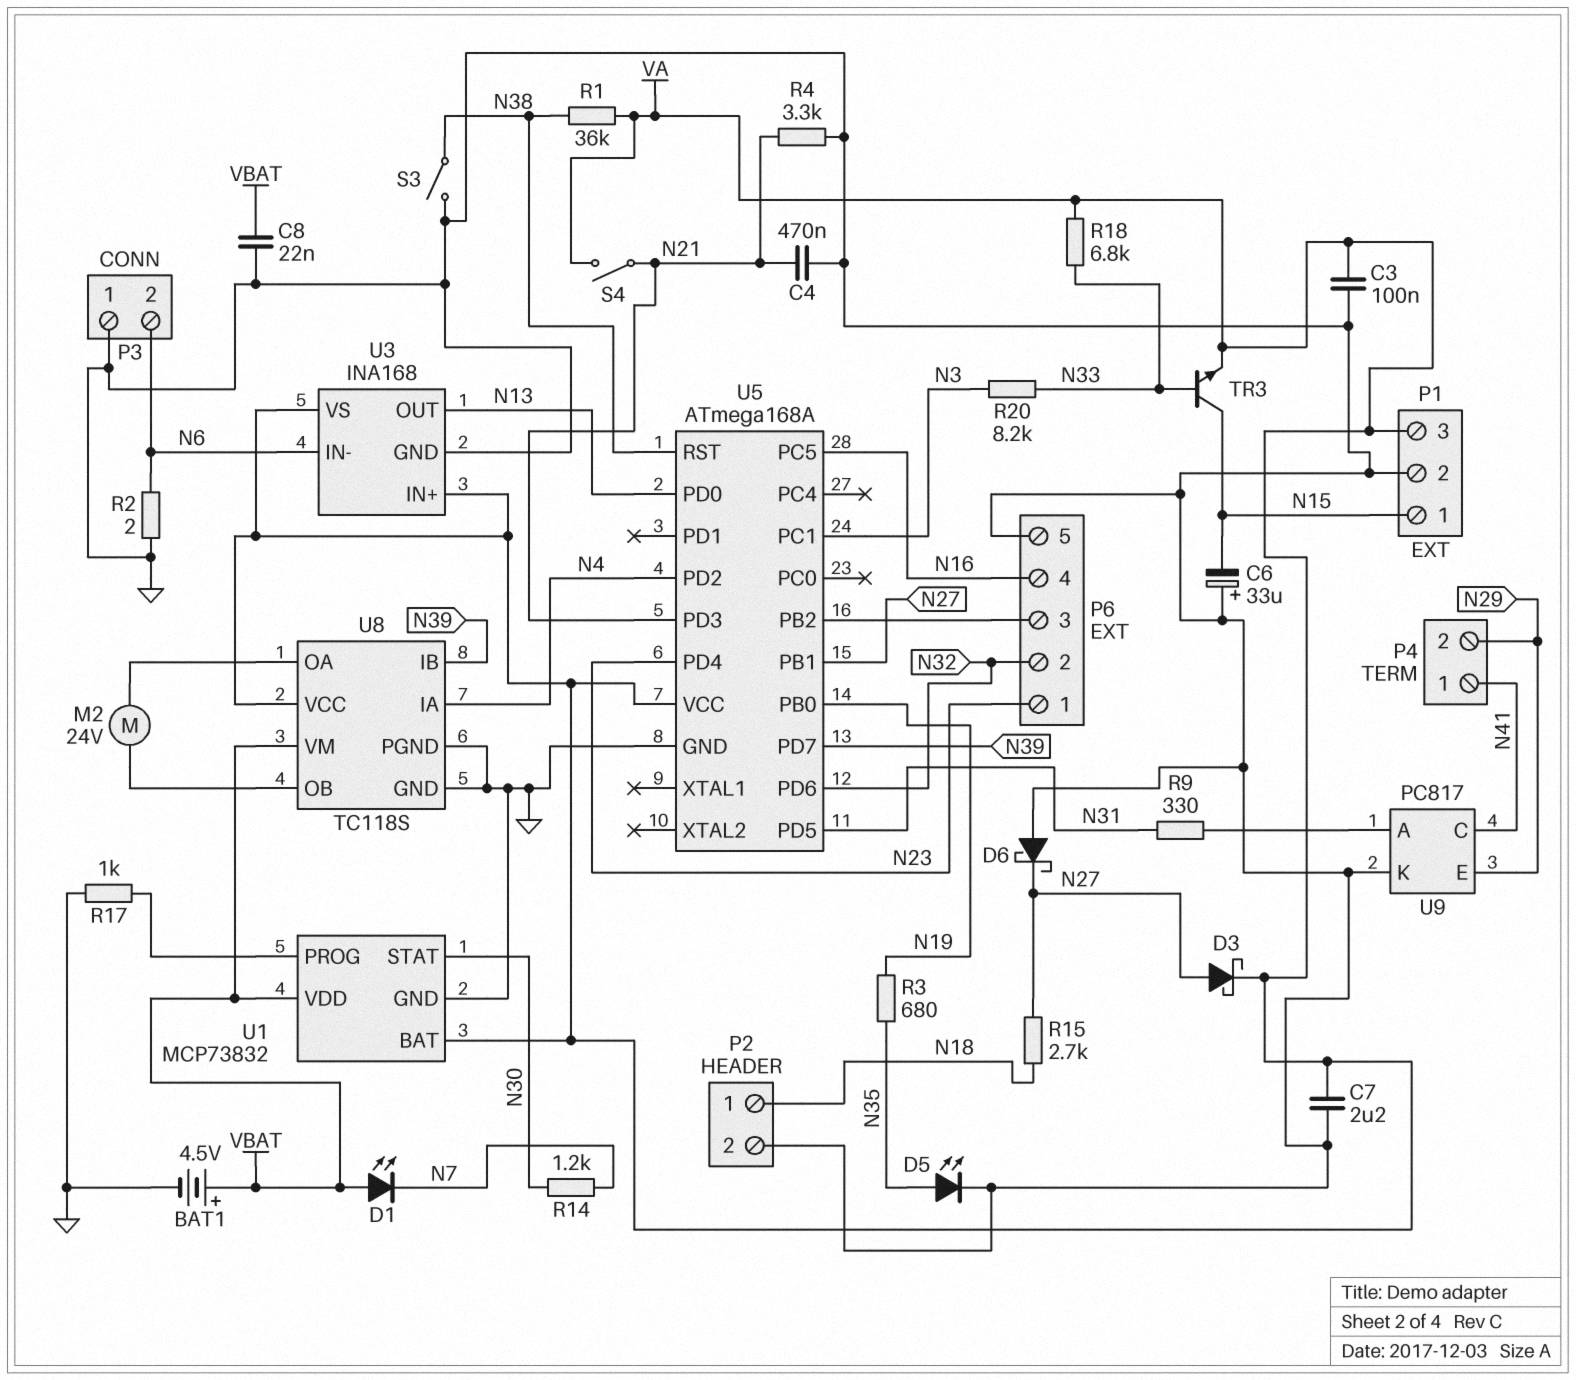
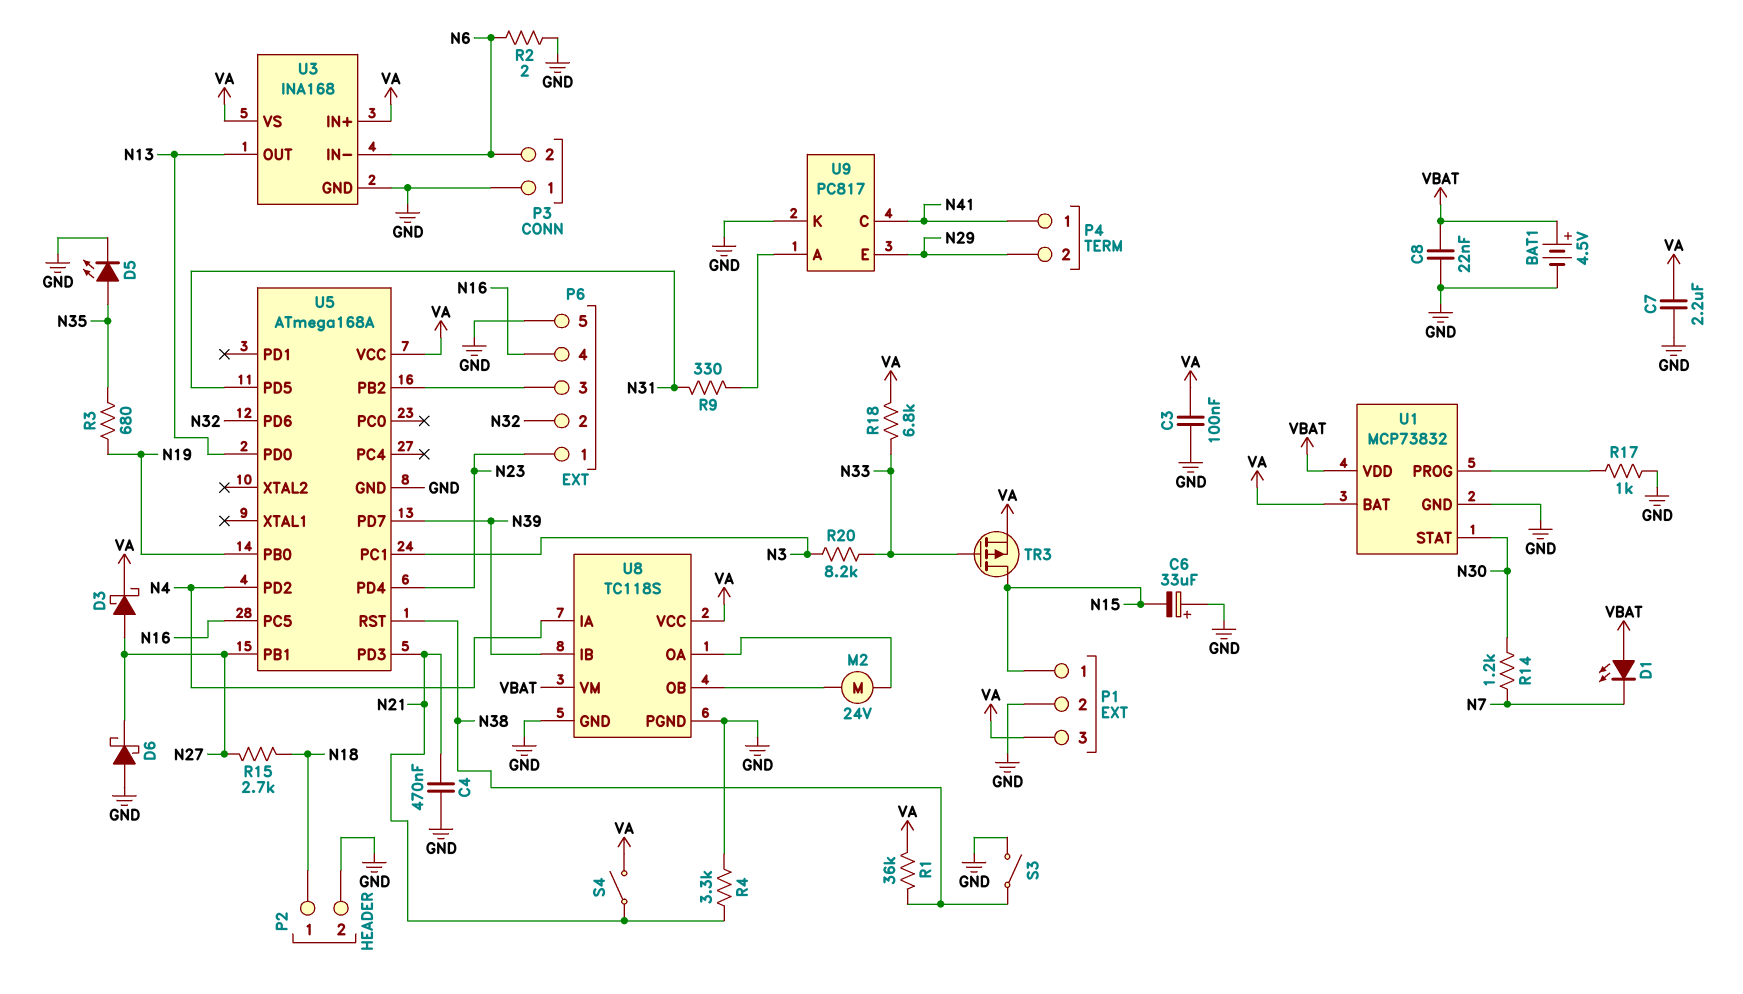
TR3: NPN (B N33, C N15, E VA) -> PMOS (G N33, D N15, S VA)

